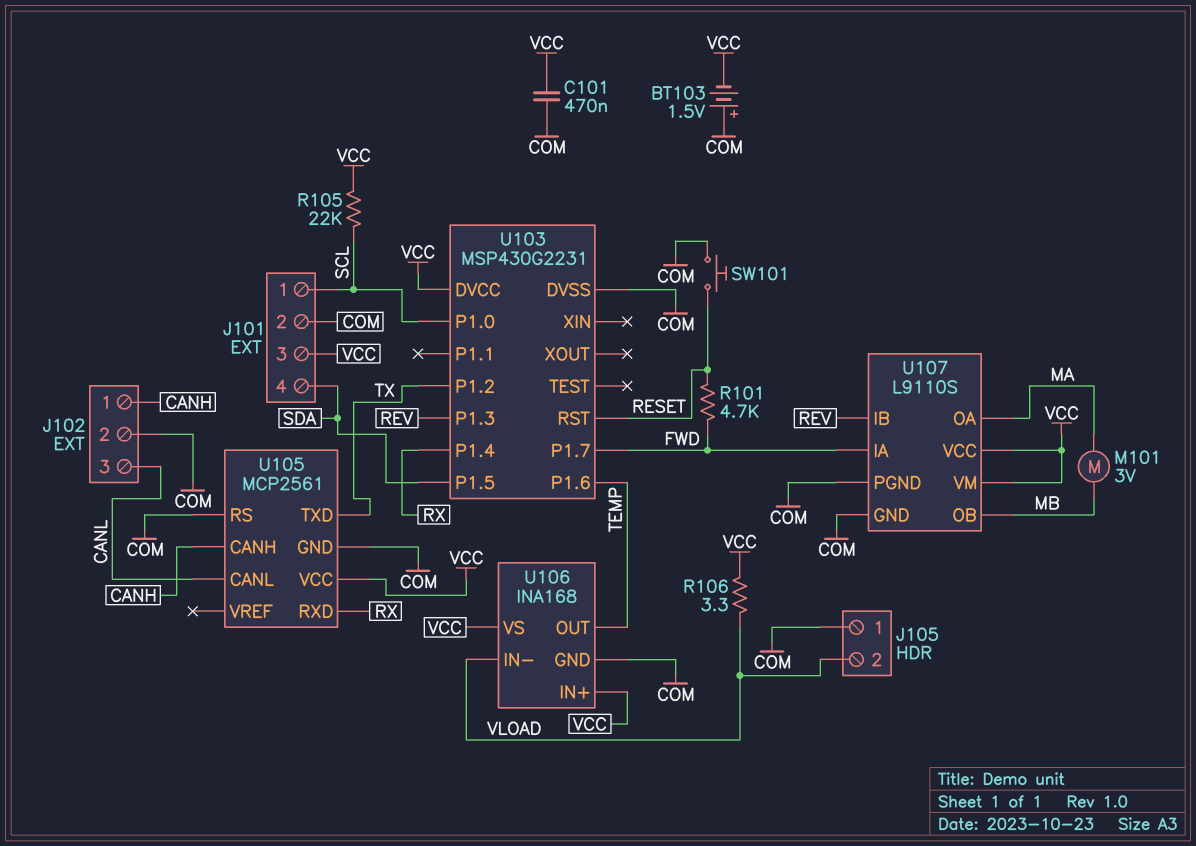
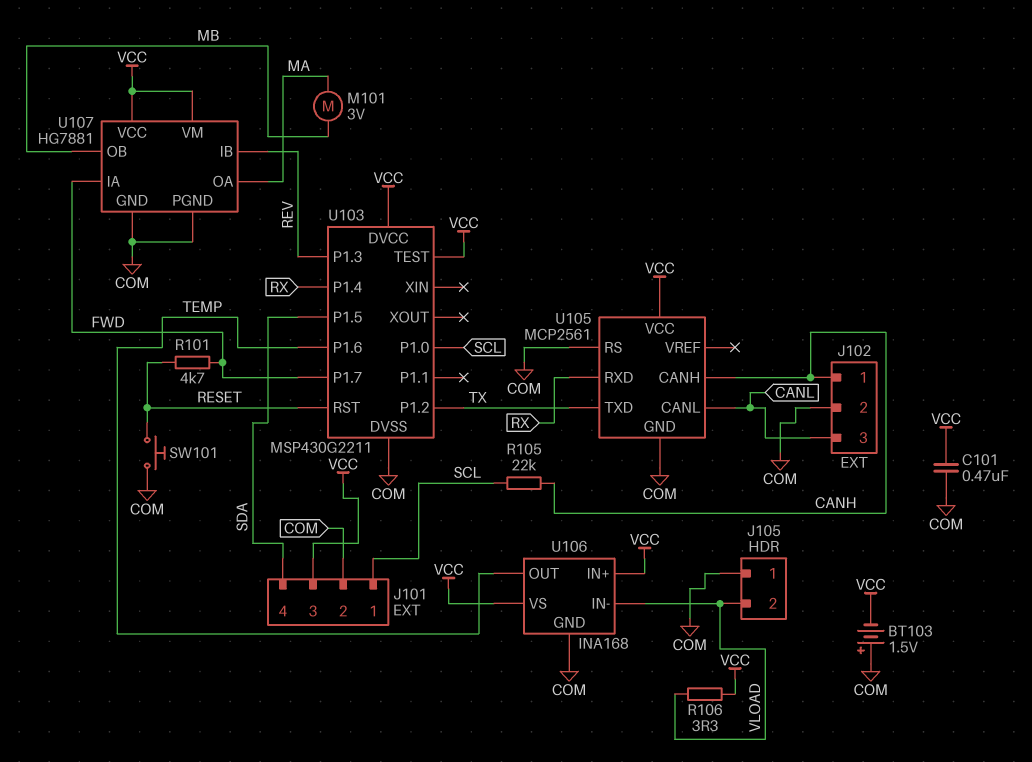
R105: 22k (SCL, VCC) -> 22k (CANH, SCL)
U103: MSP430G2231 -> MSP430G2211
U103 pin TEST: none -> VCC
U107: L9110S -> HG7881

